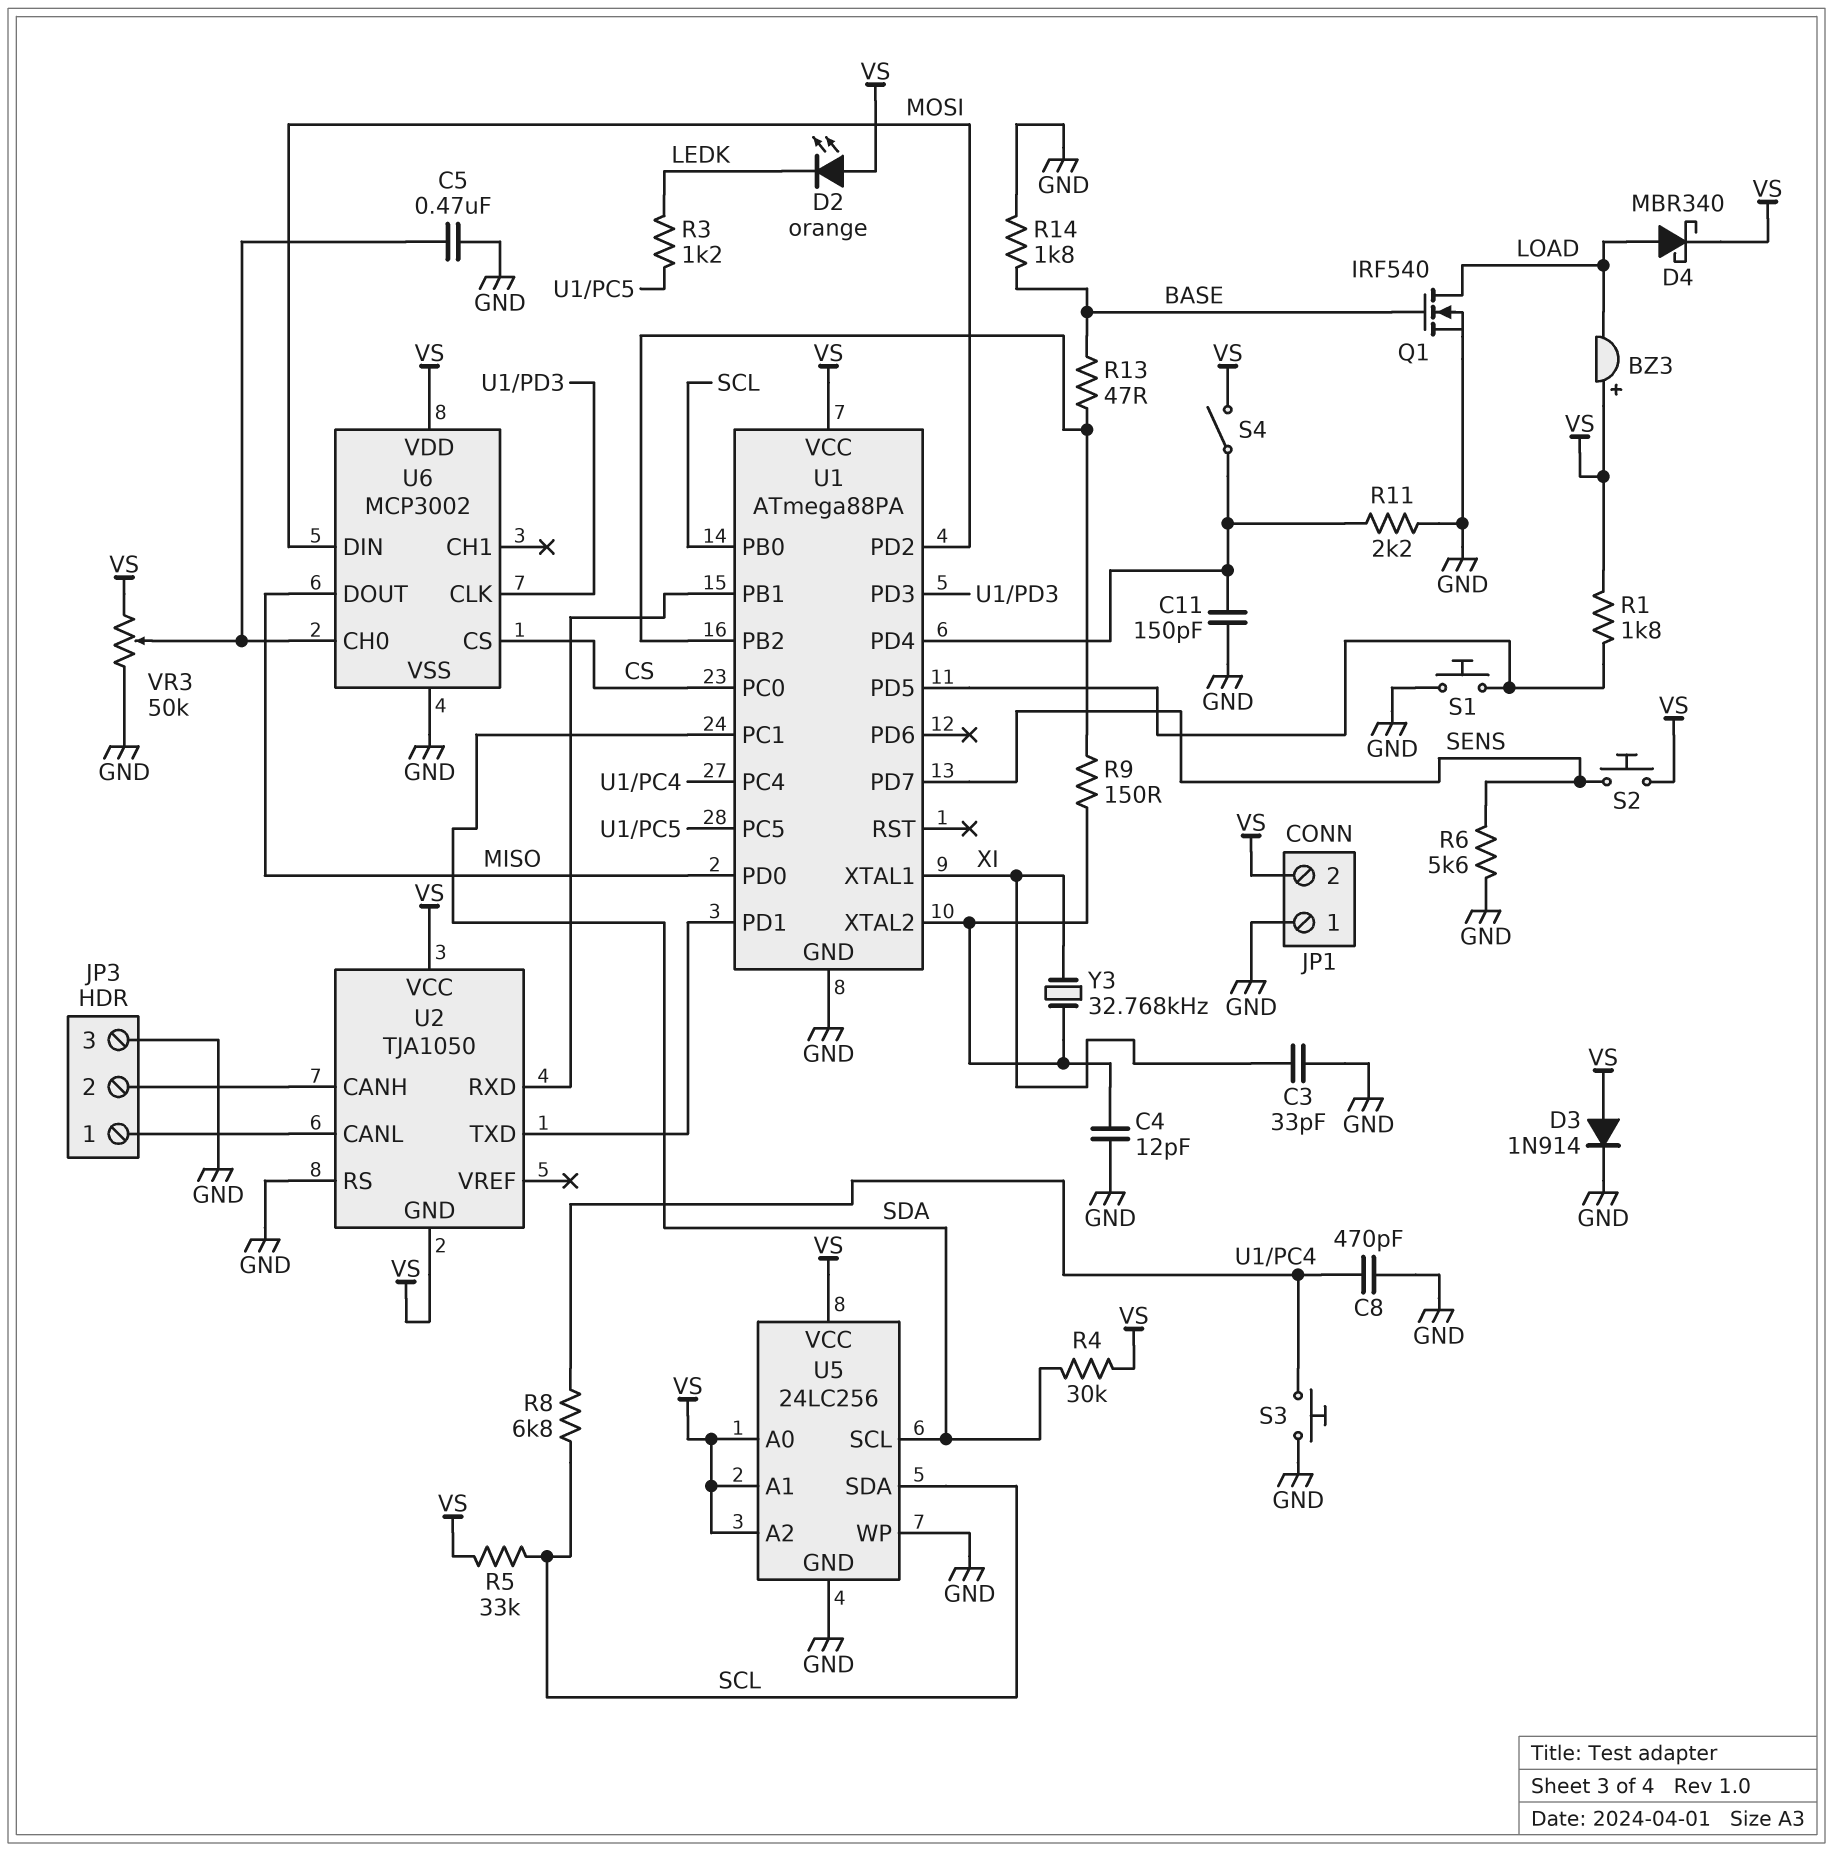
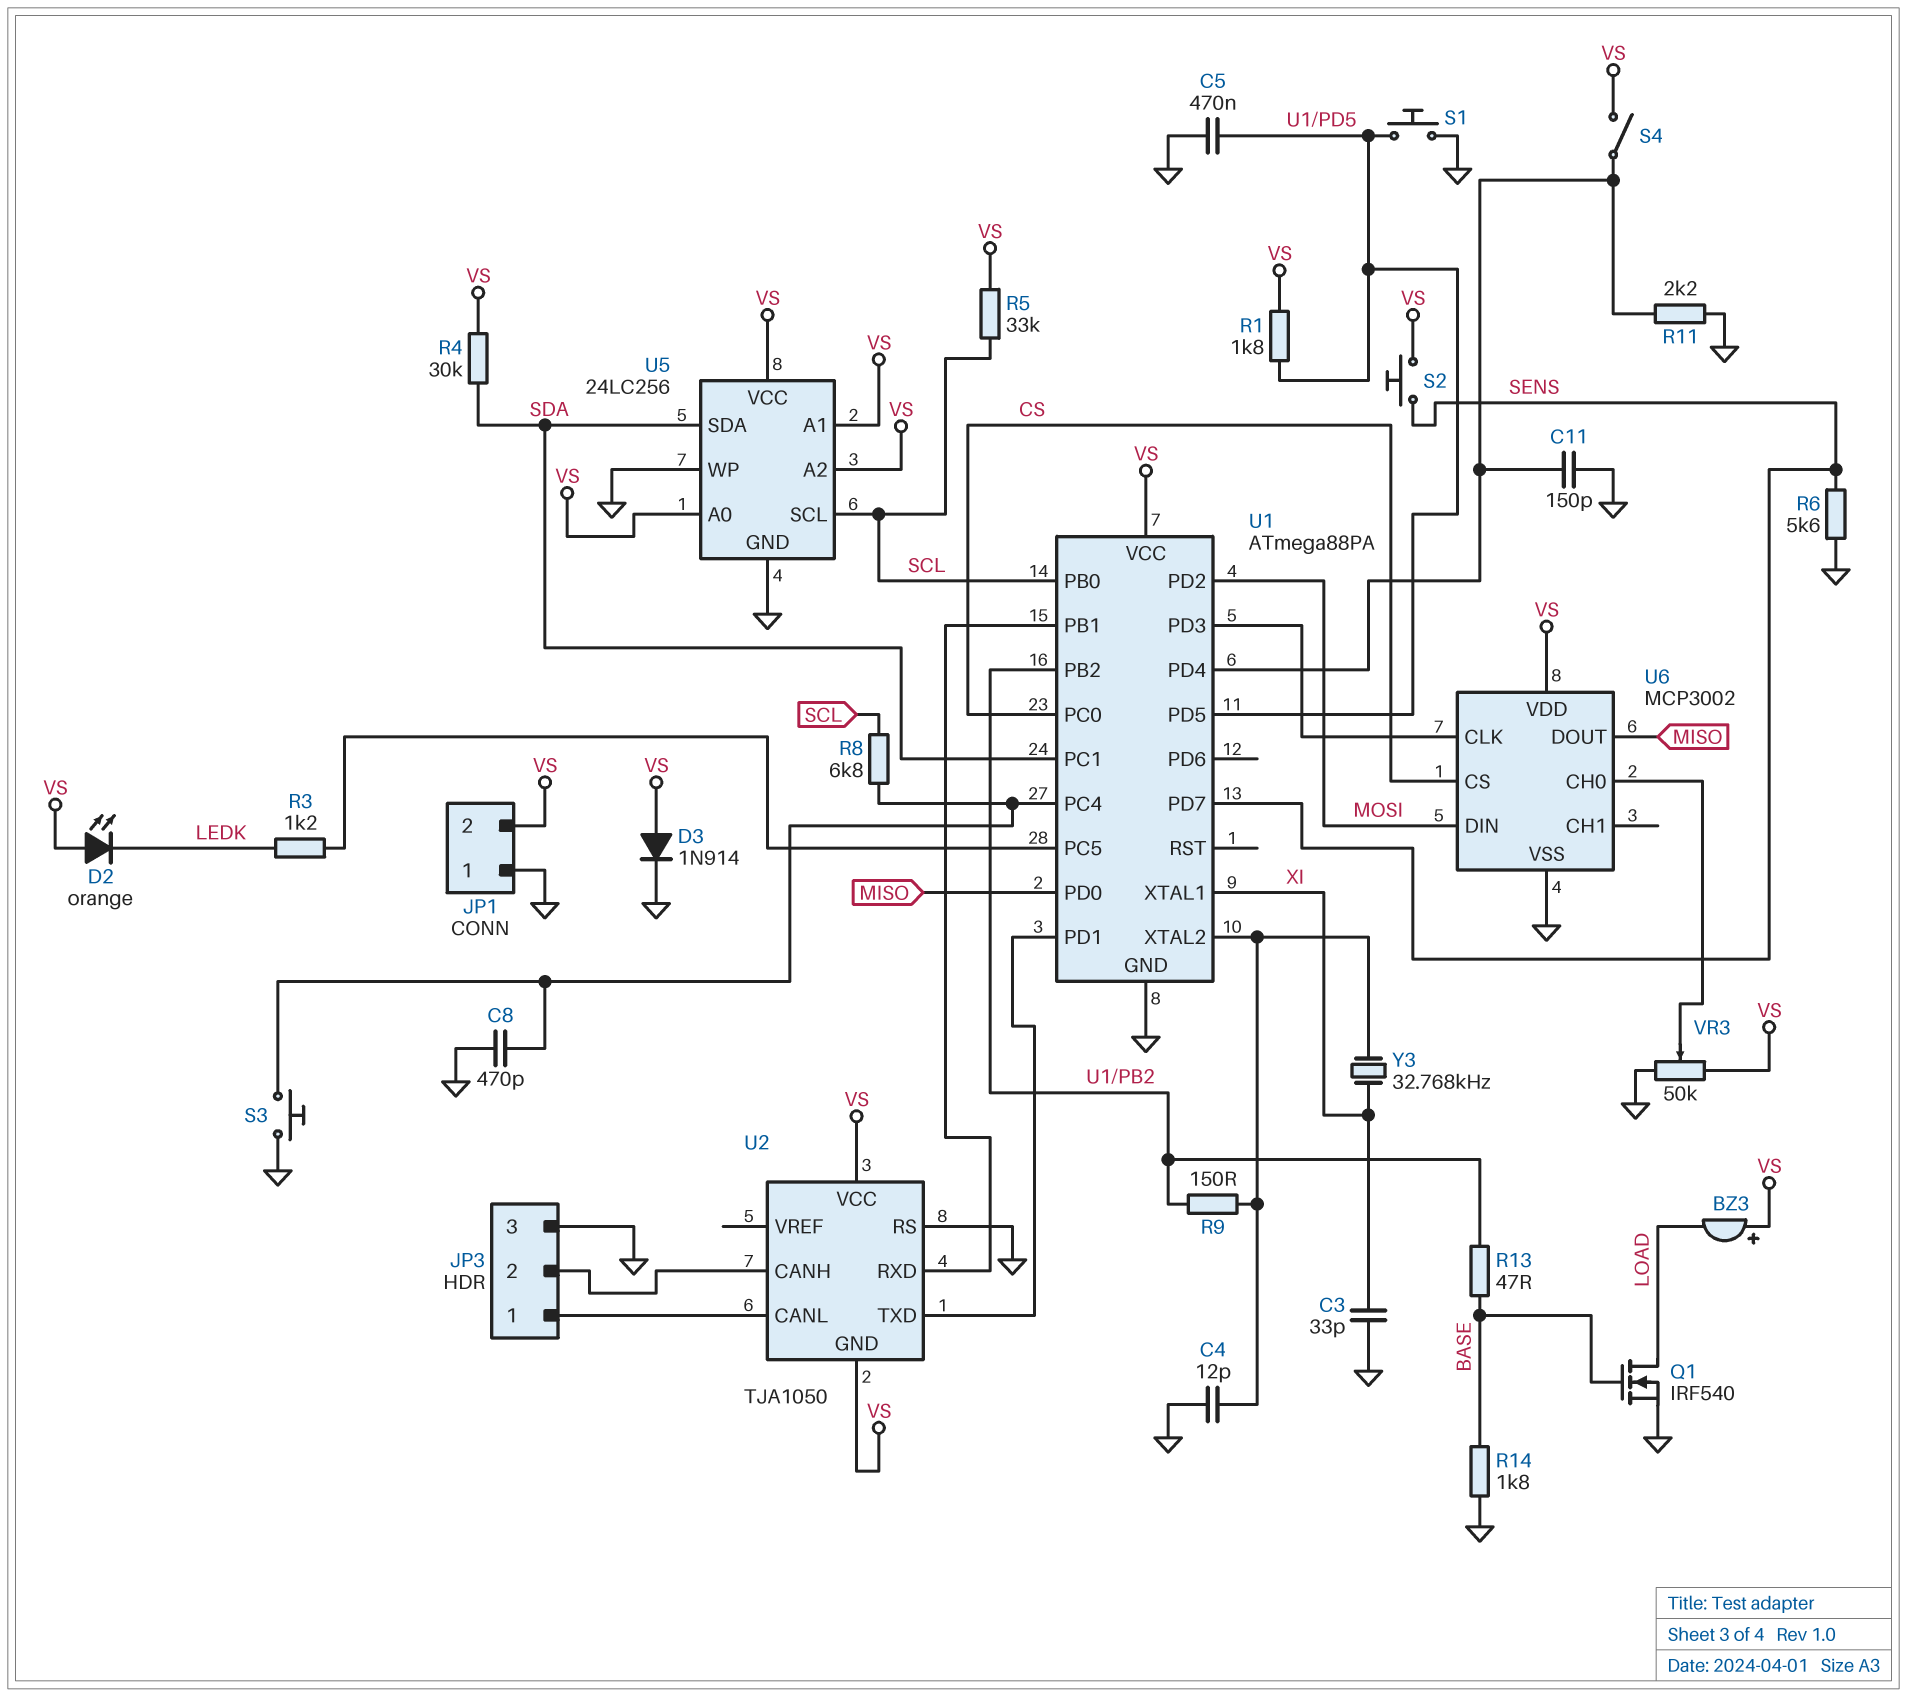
C5: 470nF (GND, U6/CH0) -> 470nF (GND, U1/PD5)
D4: schottky MBR340 (A LOAD, K VS) -> none
U5 pin SCL: SDA -> SCL
U5 pin SDA: SCL -> SDA

